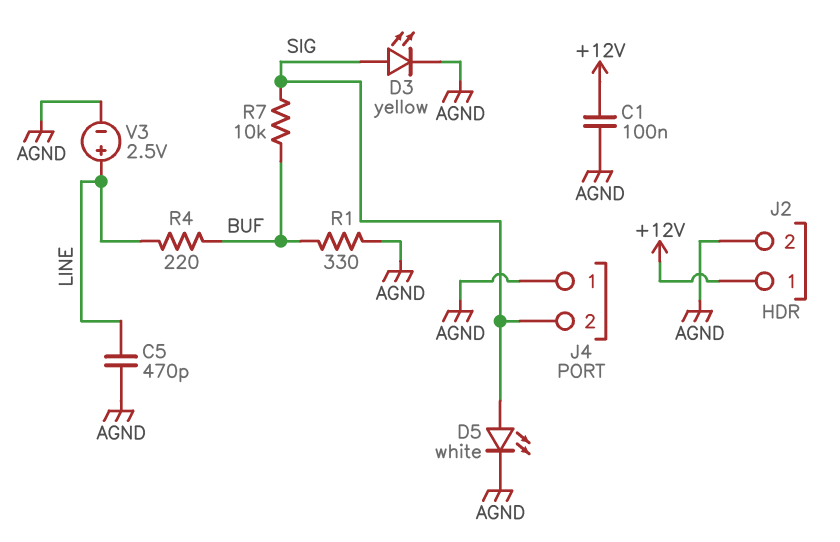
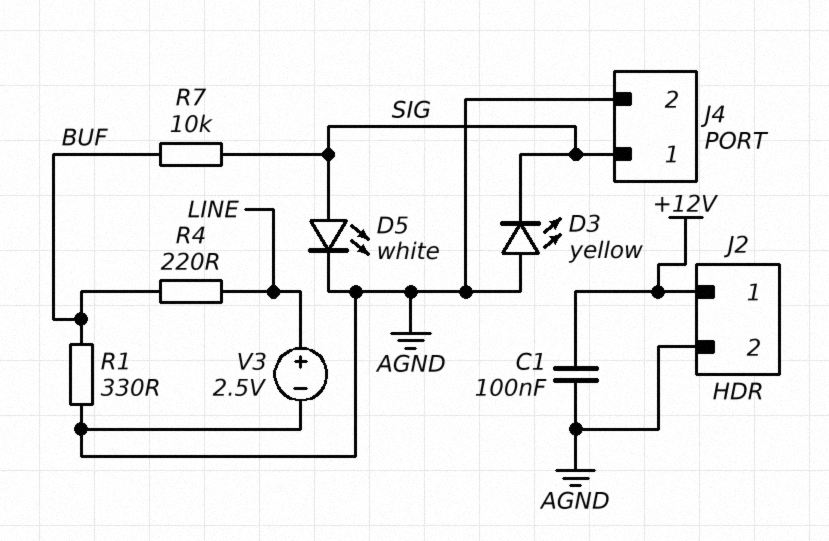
C5: 470pF (AGND, LINE) -> none
D3: LED yellow (A SIG, K AGND) -> LED yellow (A AGND, K SIG)
J4 pin 1: AGND -> SIG
J4 pin 2: SIG -> AGND

